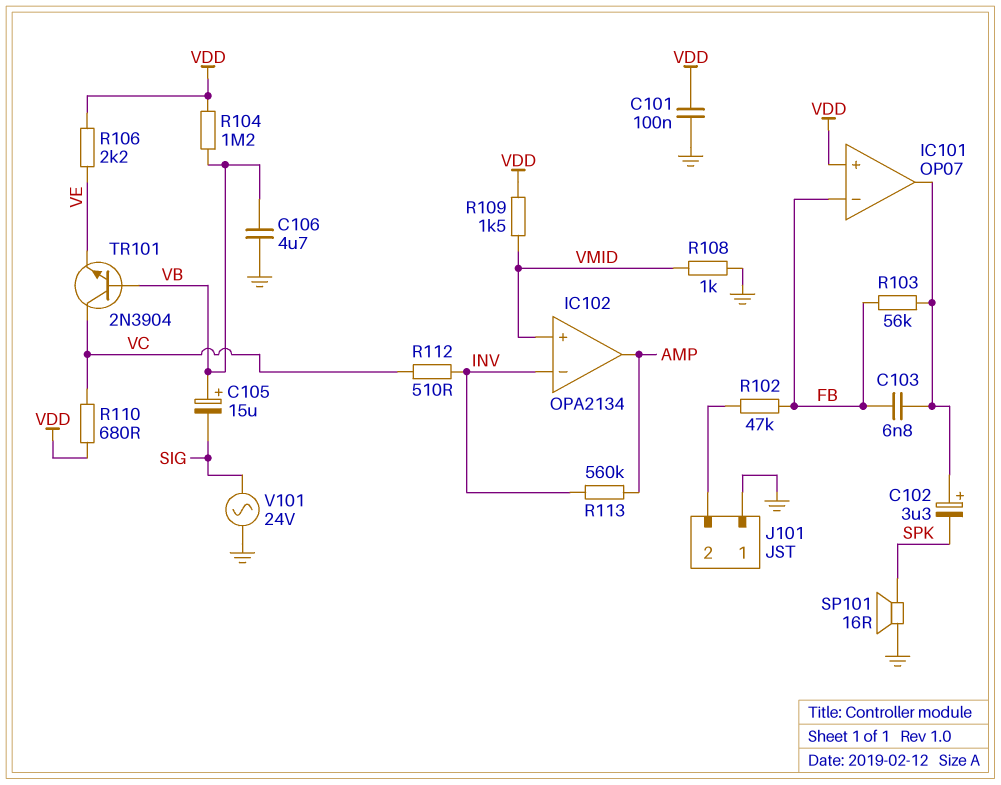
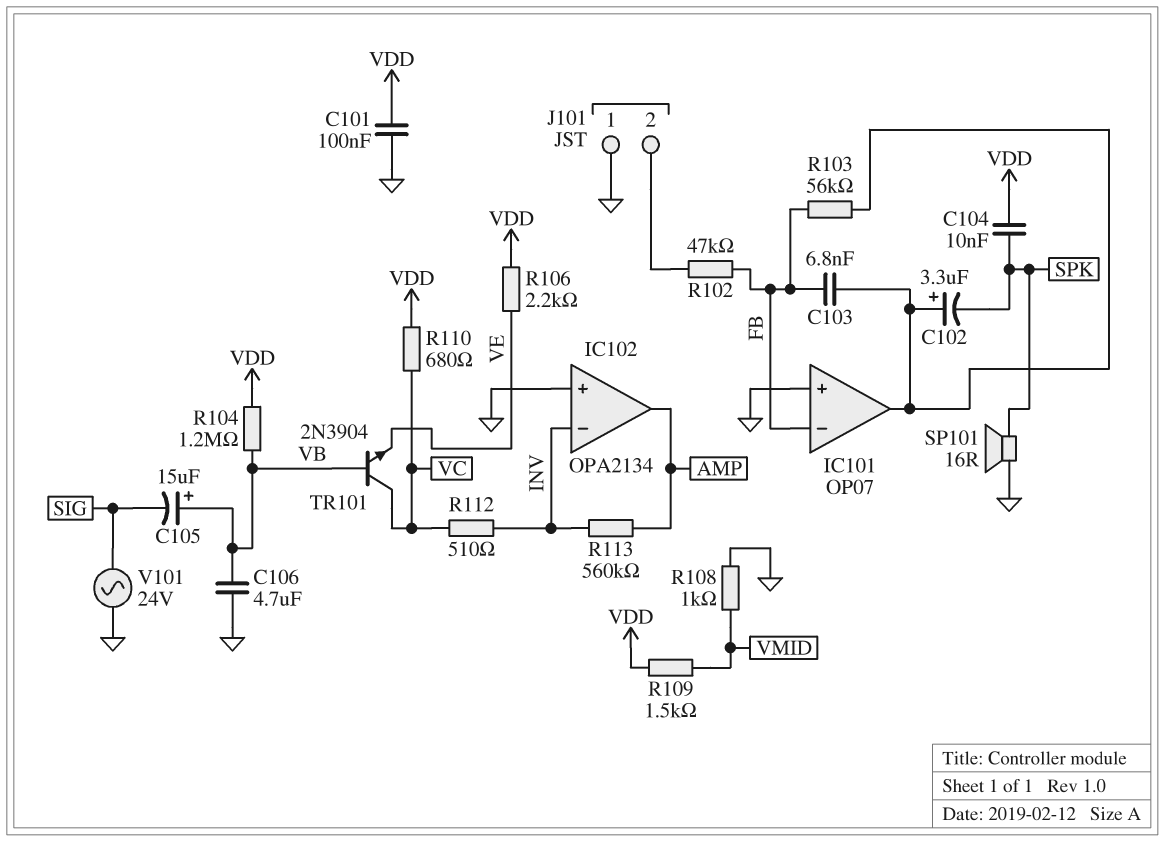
C104: none -> 10nF (SPK, VDD)
IC101 pin in+: VDD -> GND
IC102 pin in+: VMID -> GND

